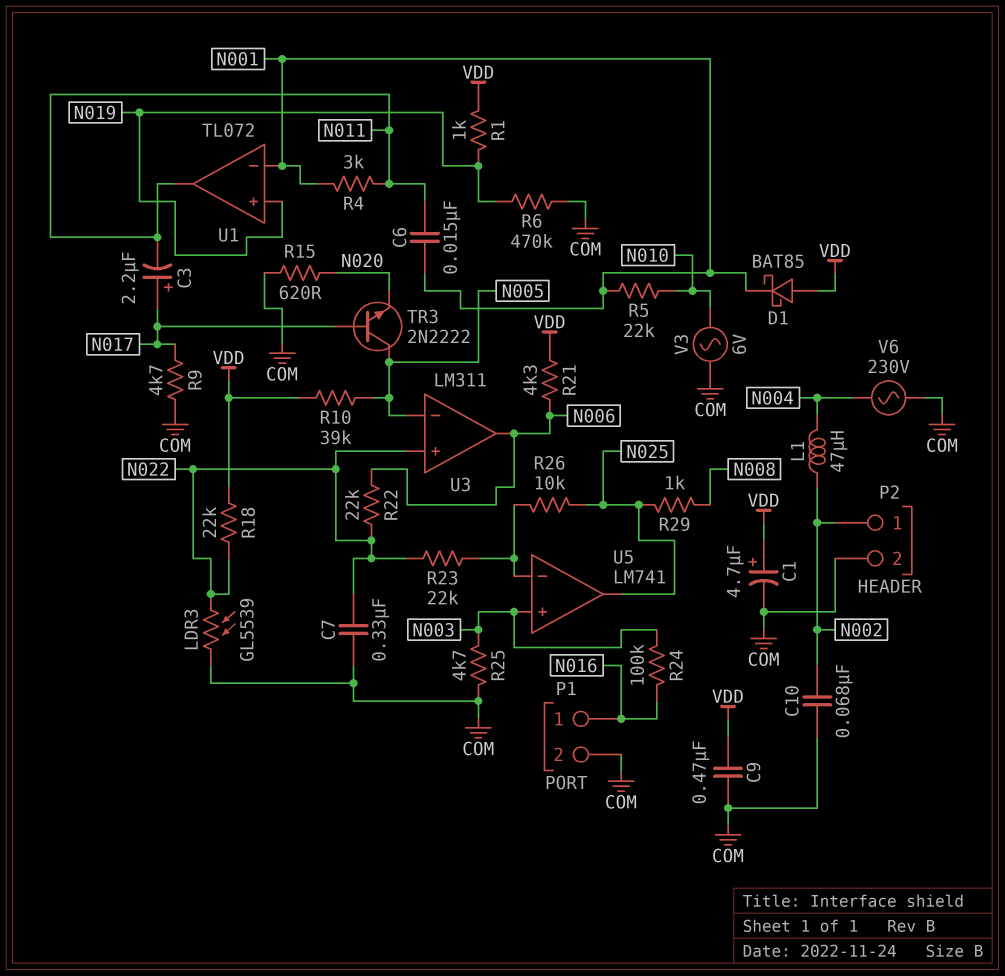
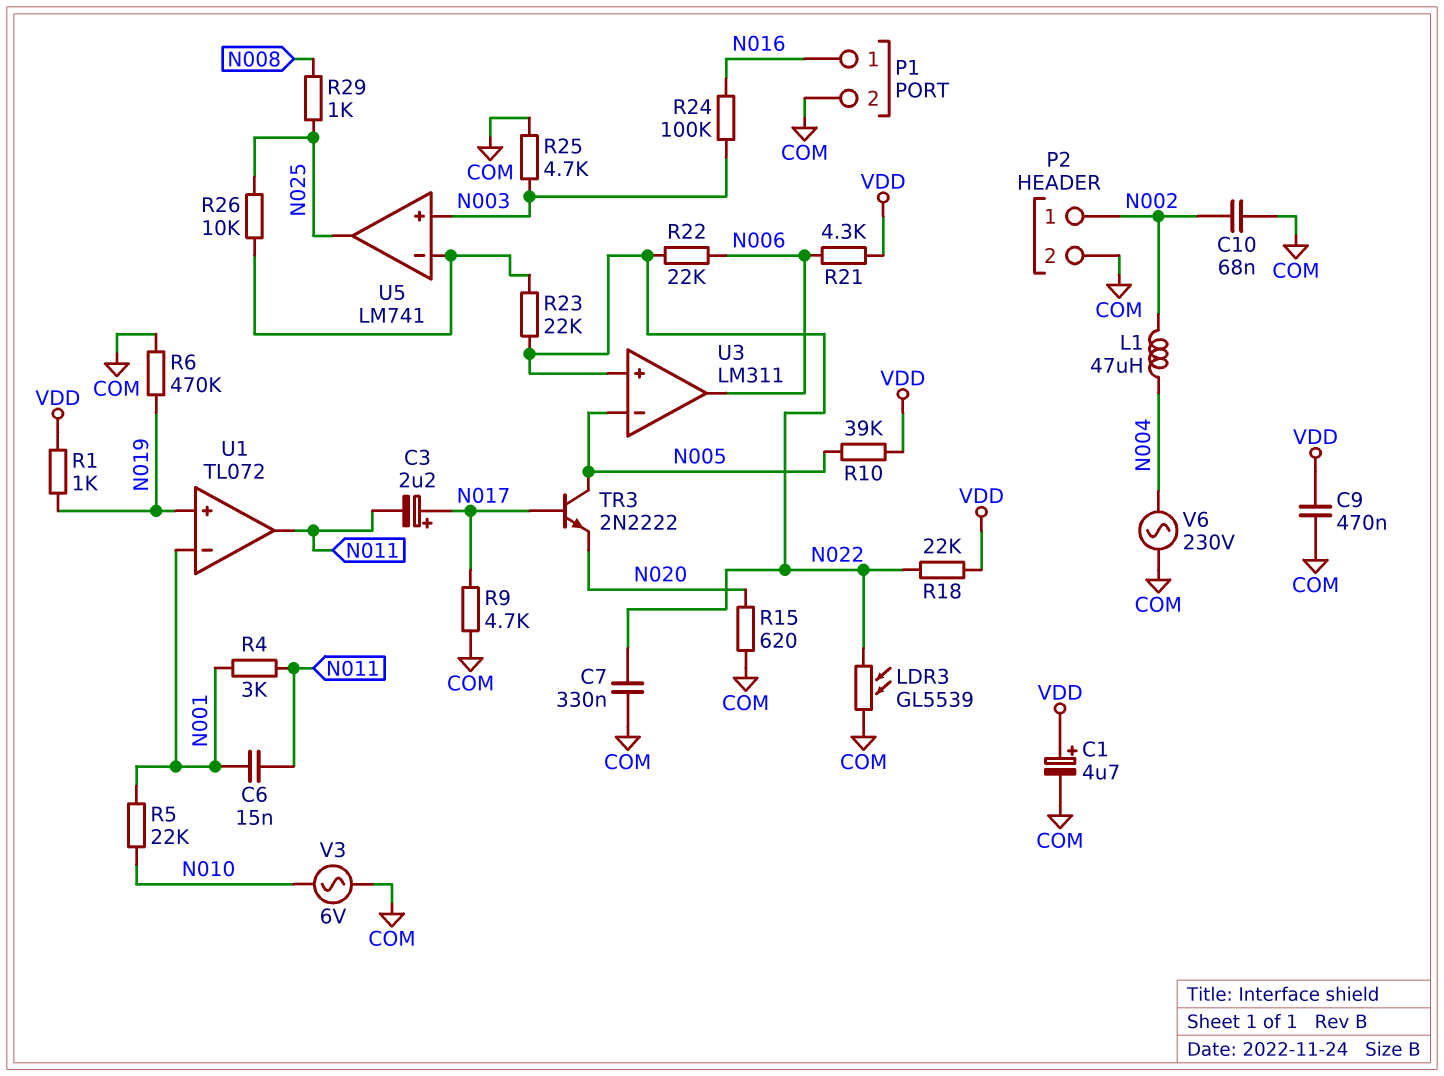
D1: schottky BAT85 (A VDD, K N001) -> none

